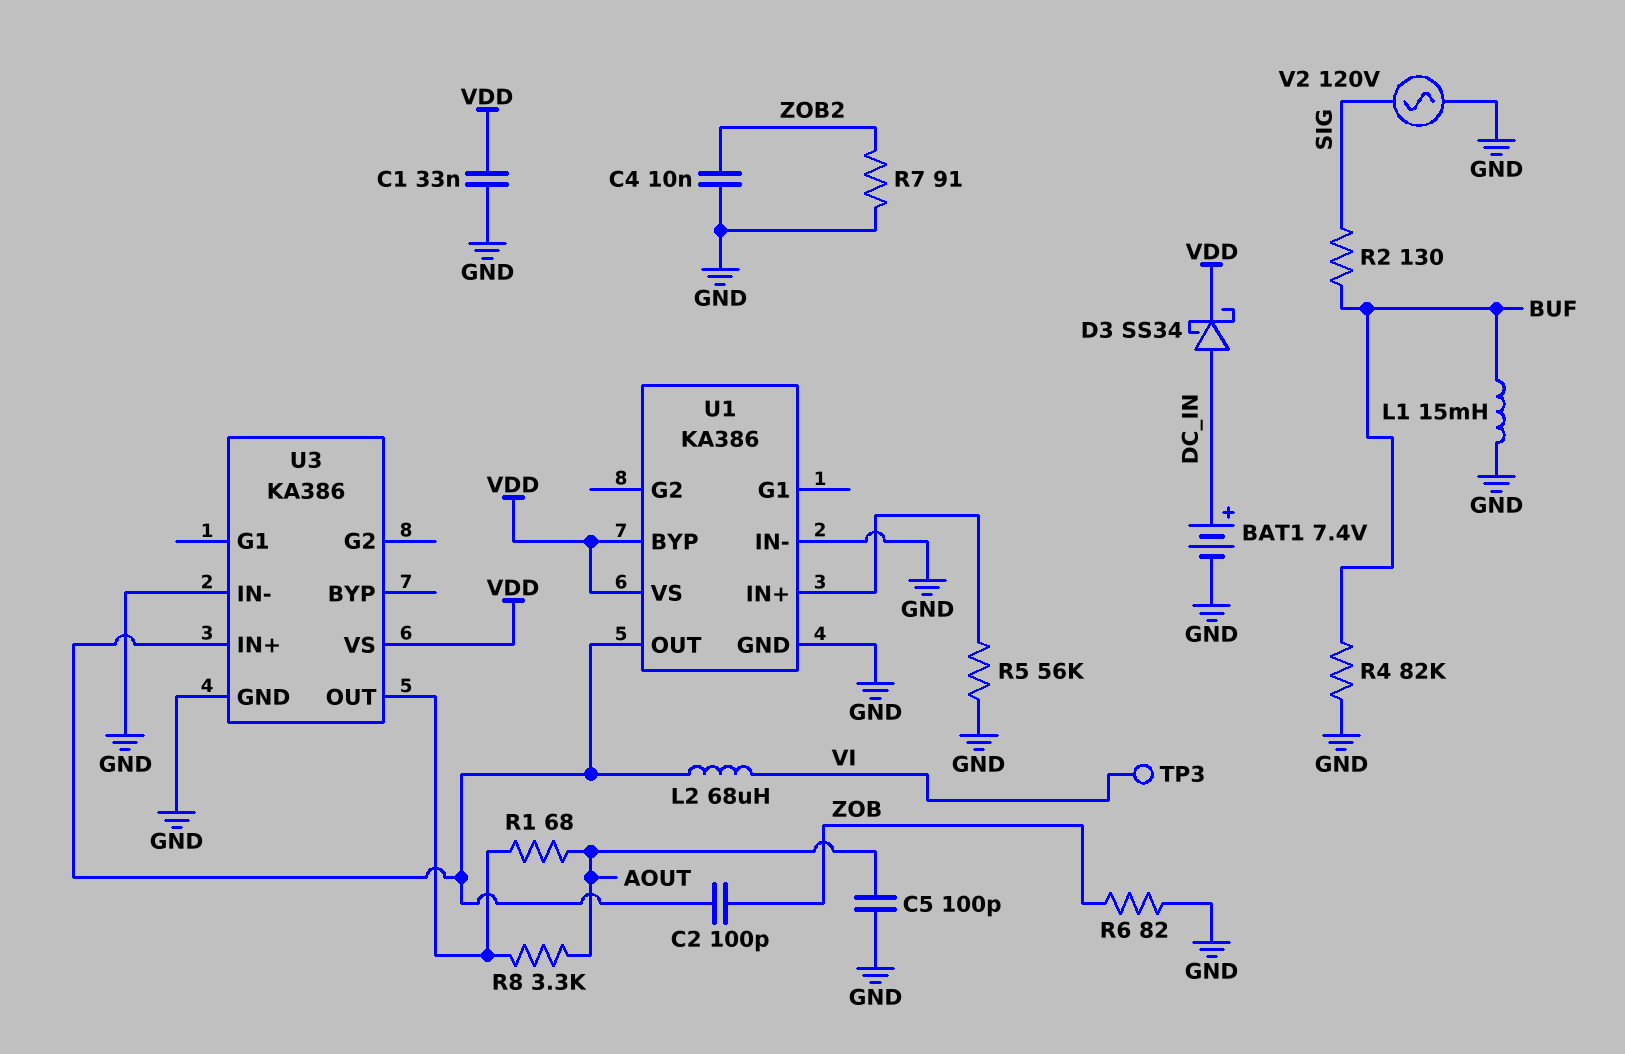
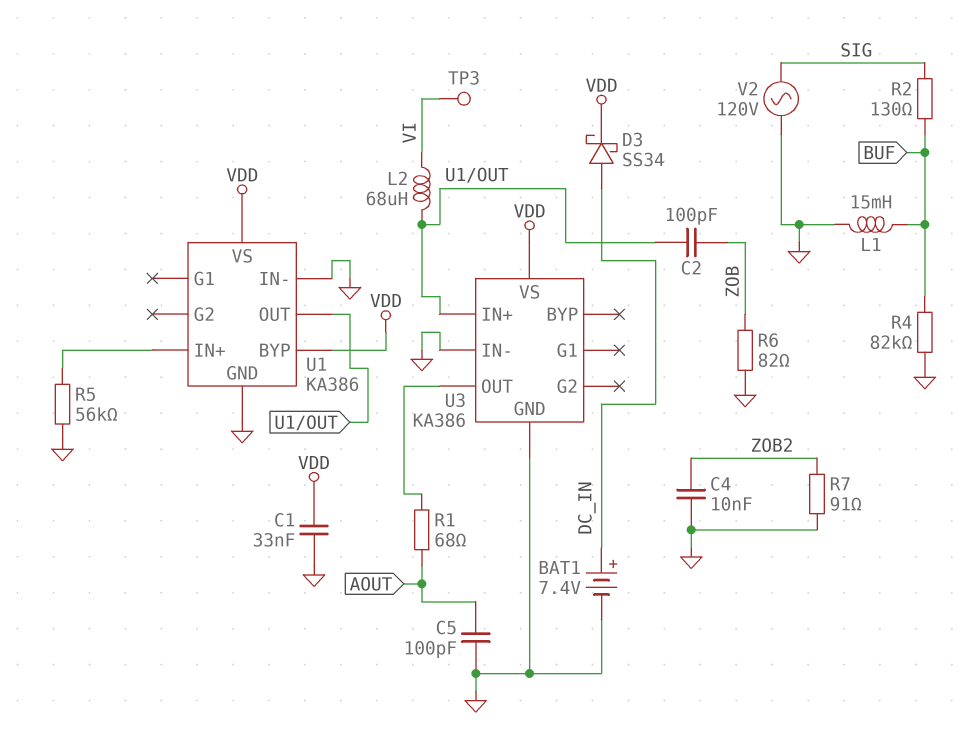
R8: 3.3k (AOUT, U3/OUT) -> none

